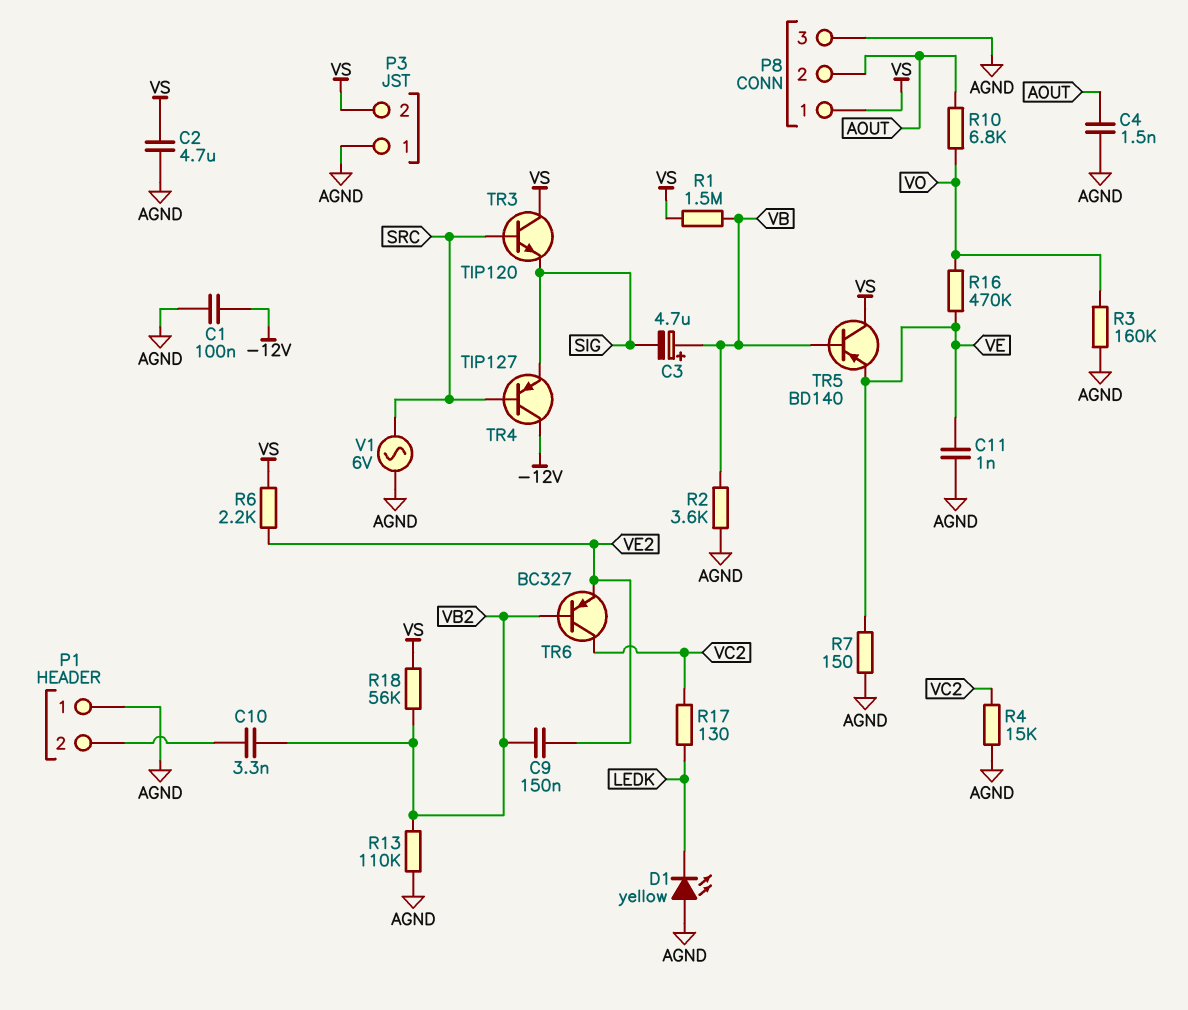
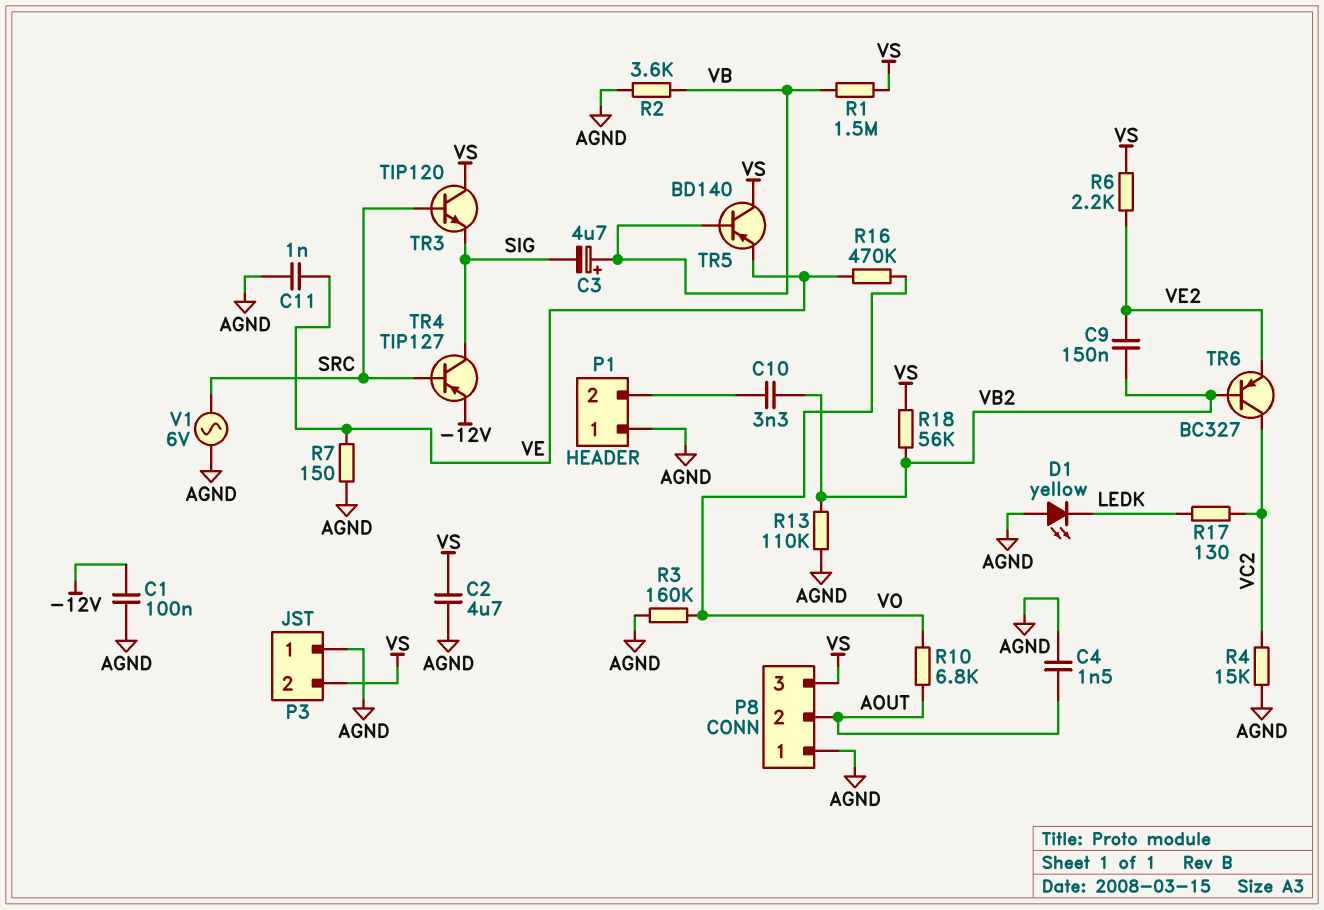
P8 pin 1: VS -> AGND
P8 pin 3: AGND -> VS
TR4: PNP TIP127 (B SRC, C -12V, E SIG) -> PNP TIP127 (B SRC, C SIG, E -12V)

